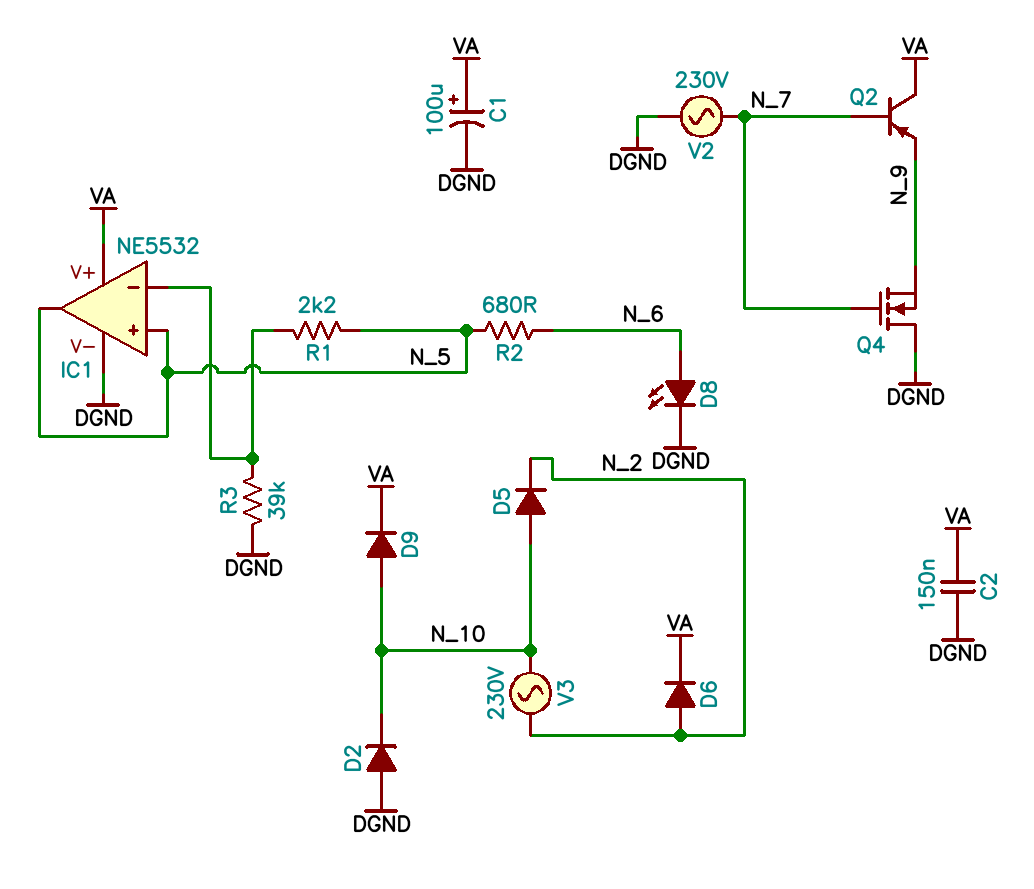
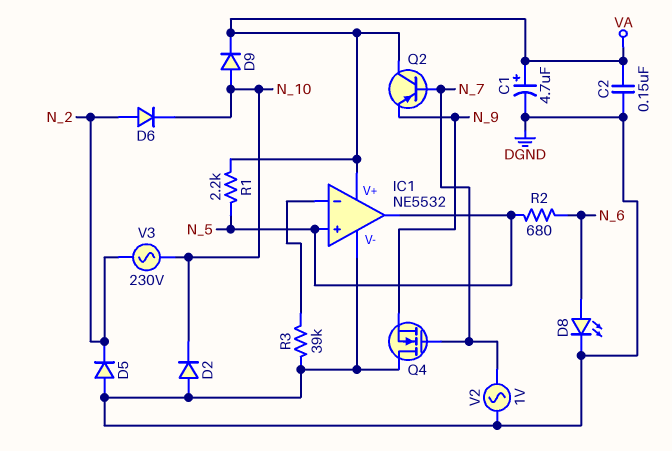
C1: 100uF (plus VA, minus DGND) -> 4.7uF (plus VA, minus DGND)
D5: diode (A N_10, K N_2) -> diode (A DGND, K N_2)
D6: diode (A N_2, K VA) -> diode (A N_2, K N_10)
R1: 2.2k (IC1/in-, N_5) -> 2.2k (N_5, VA)
V2: AC 230V (DGND, N_7) -> AC 1V (DGND, N_7)

